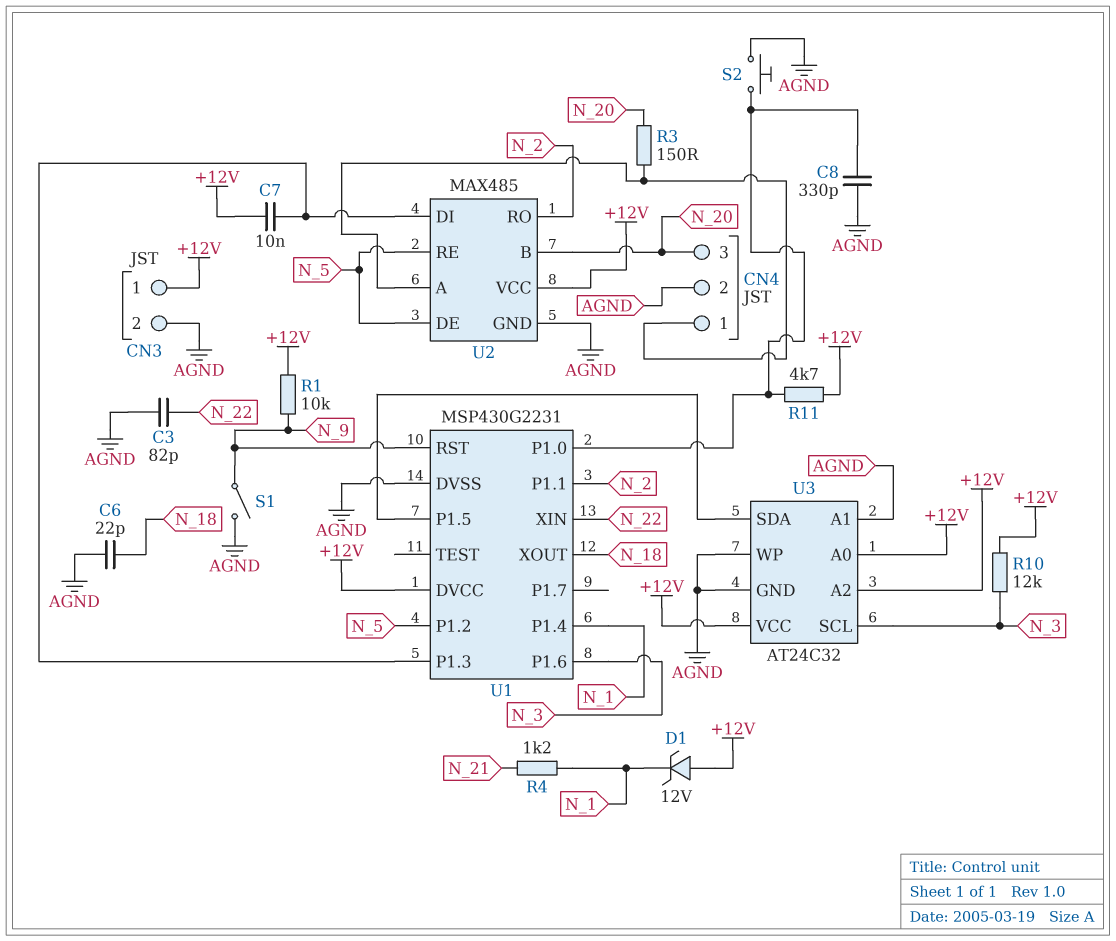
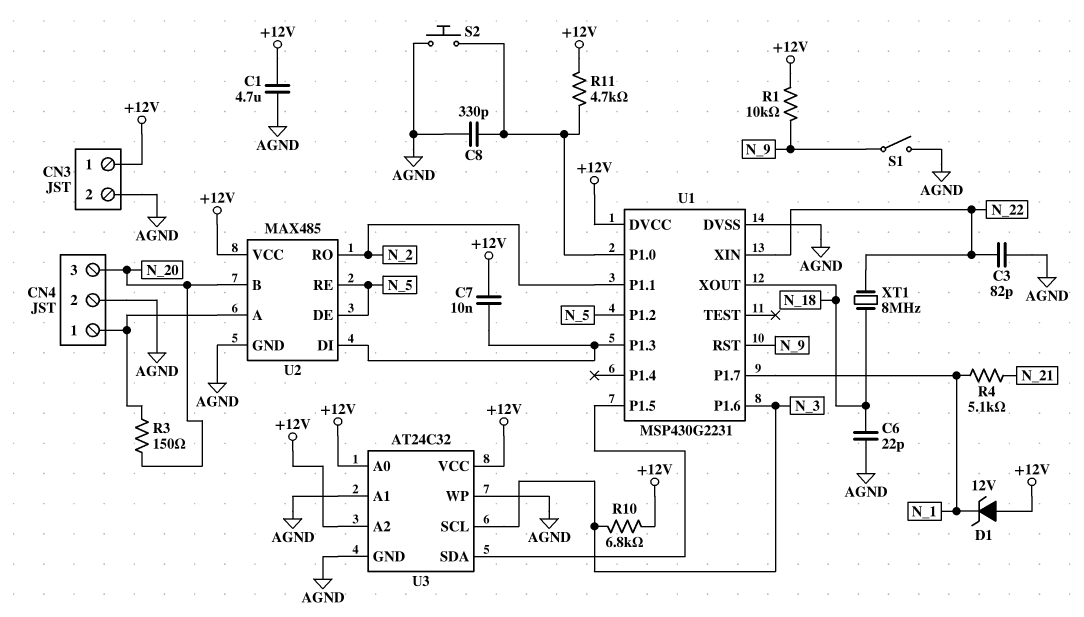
C1: none -> 4.7uF (+12V, AGND)
R4: 1.2k (N_1, N_21) -> 5.1k (N_1, N_21)
R10: 12k (+12V, N_3) -> 6.8k (+12V, N_3)
U1 pin P1.4: N_1 -> none
U1 pin P1.7: none -> N_1
XT1: none -> 8MHz (N_18, N_22)

